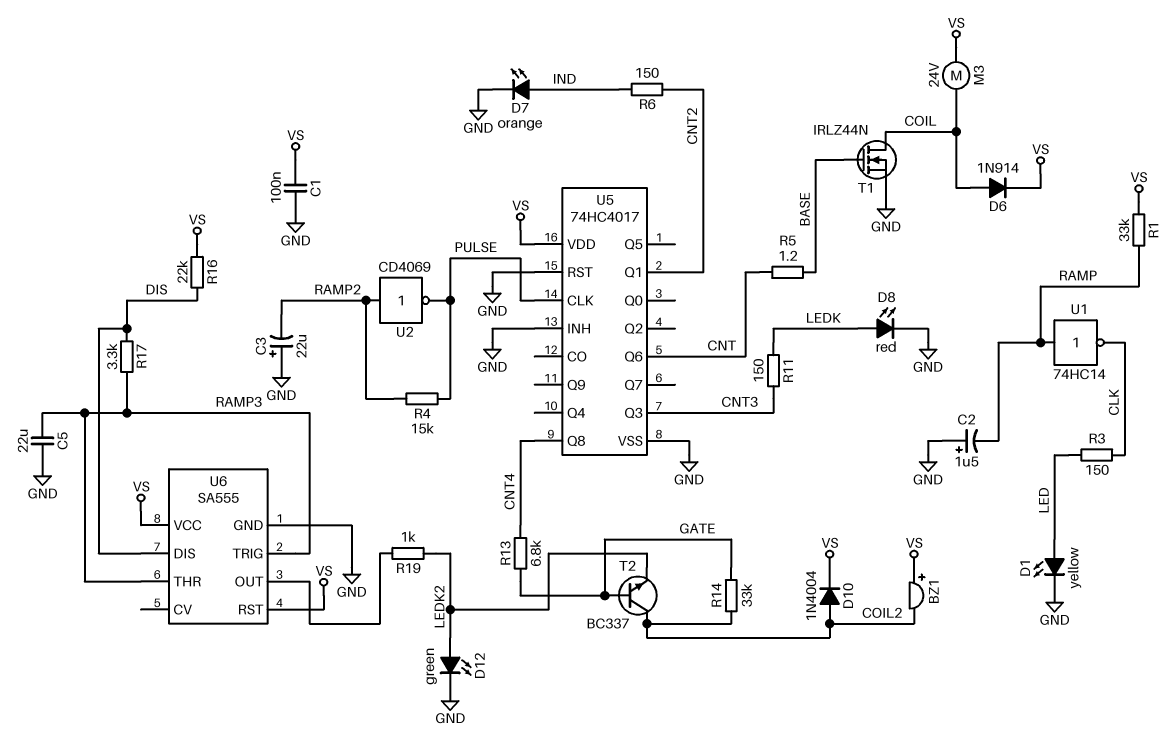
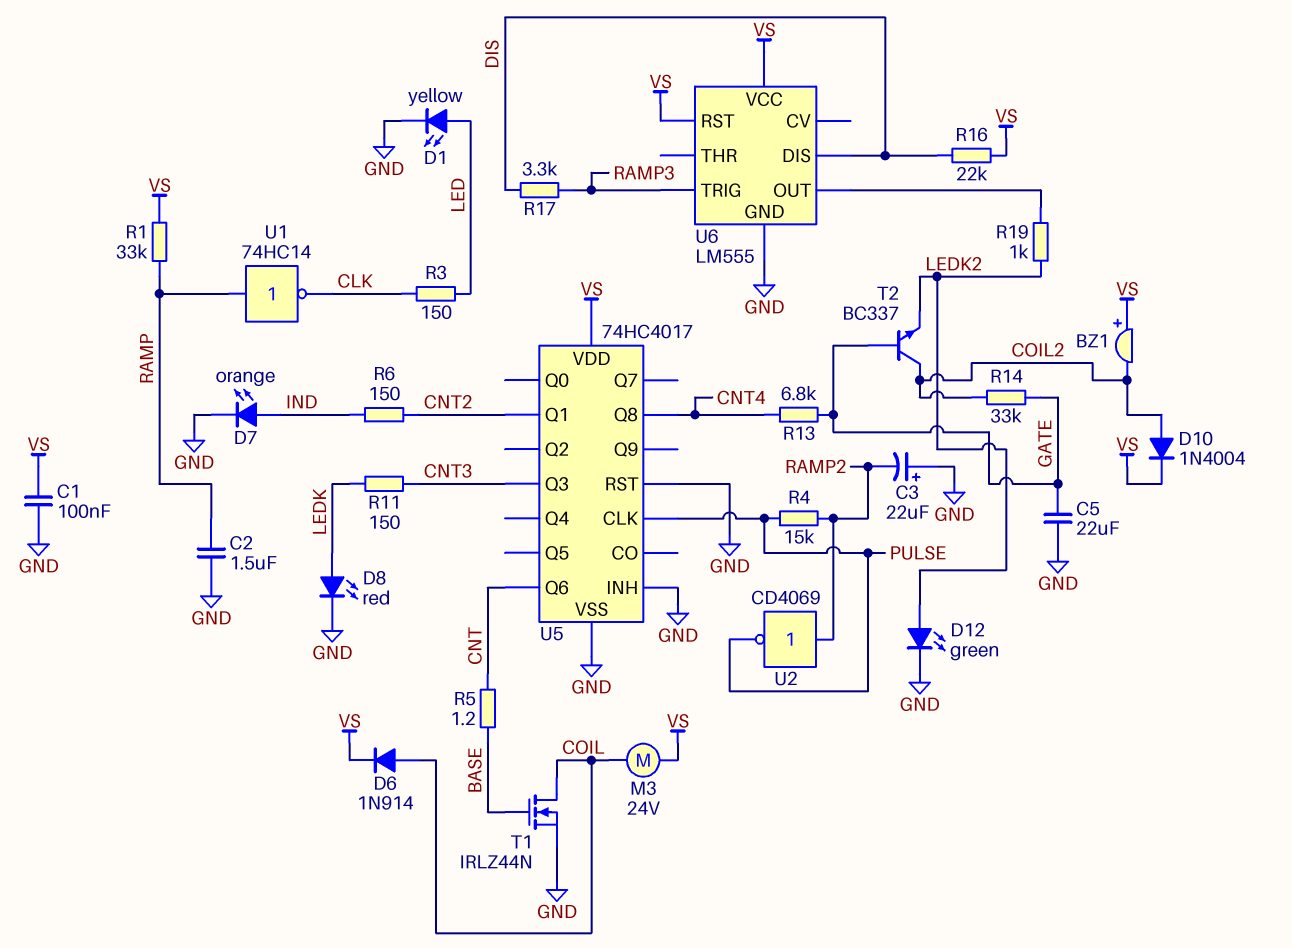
C2: 1.5uF (plus GND, minus RAMP) -> 1.5uF (GND, RAMP)
C5: 22uF (GND, RAMP3) -> 22uF (GATE, GND)
U6: SA555 -> LM555
U6 pin THR: RAMP3 -> none

